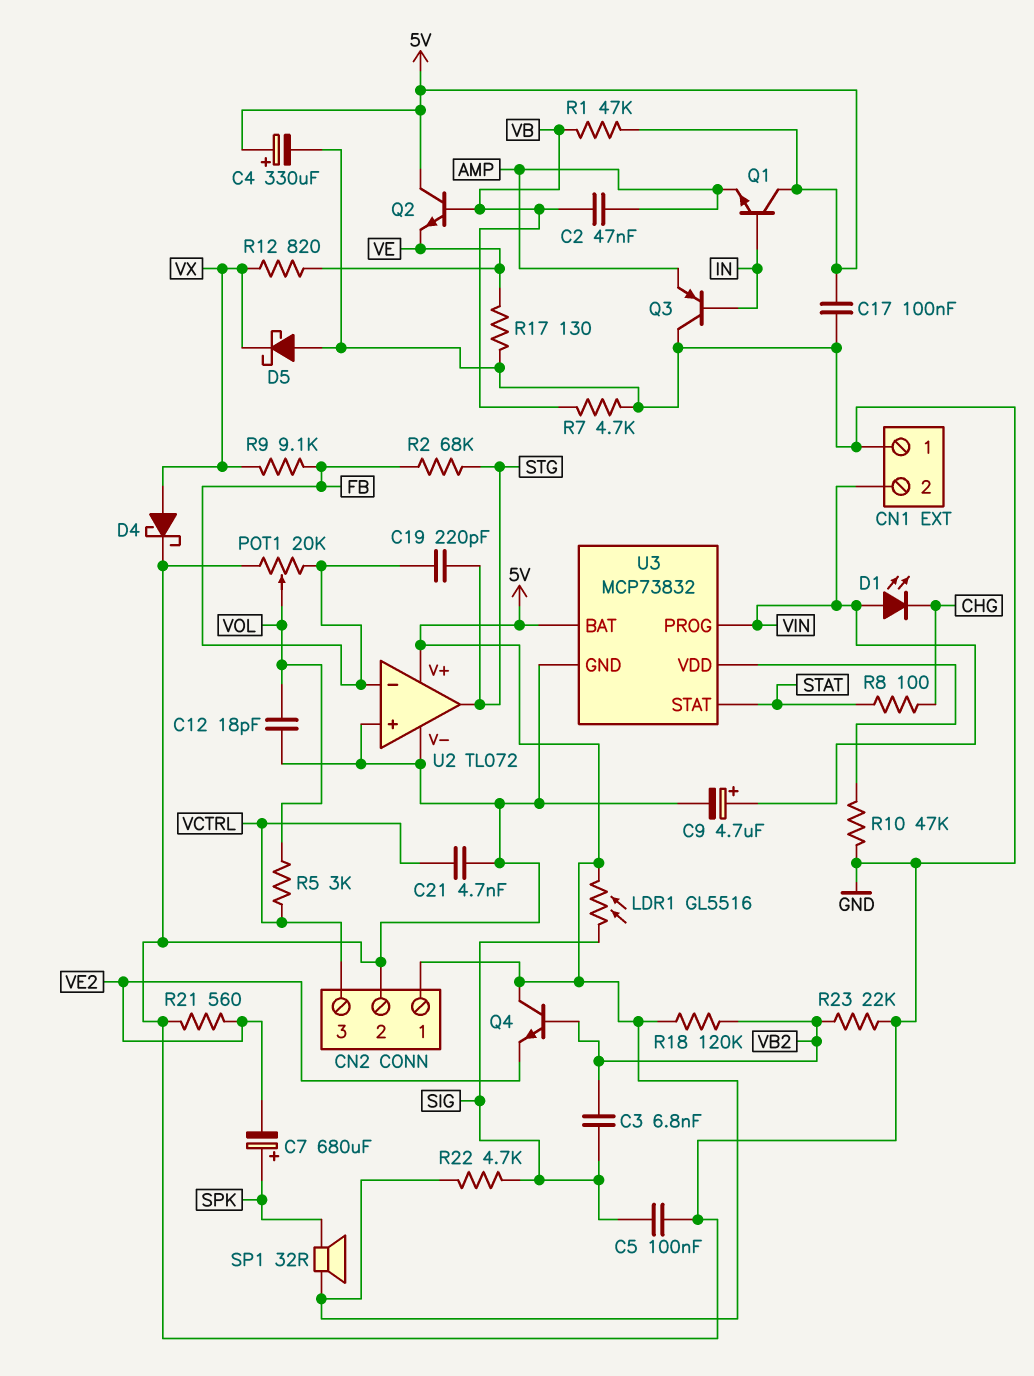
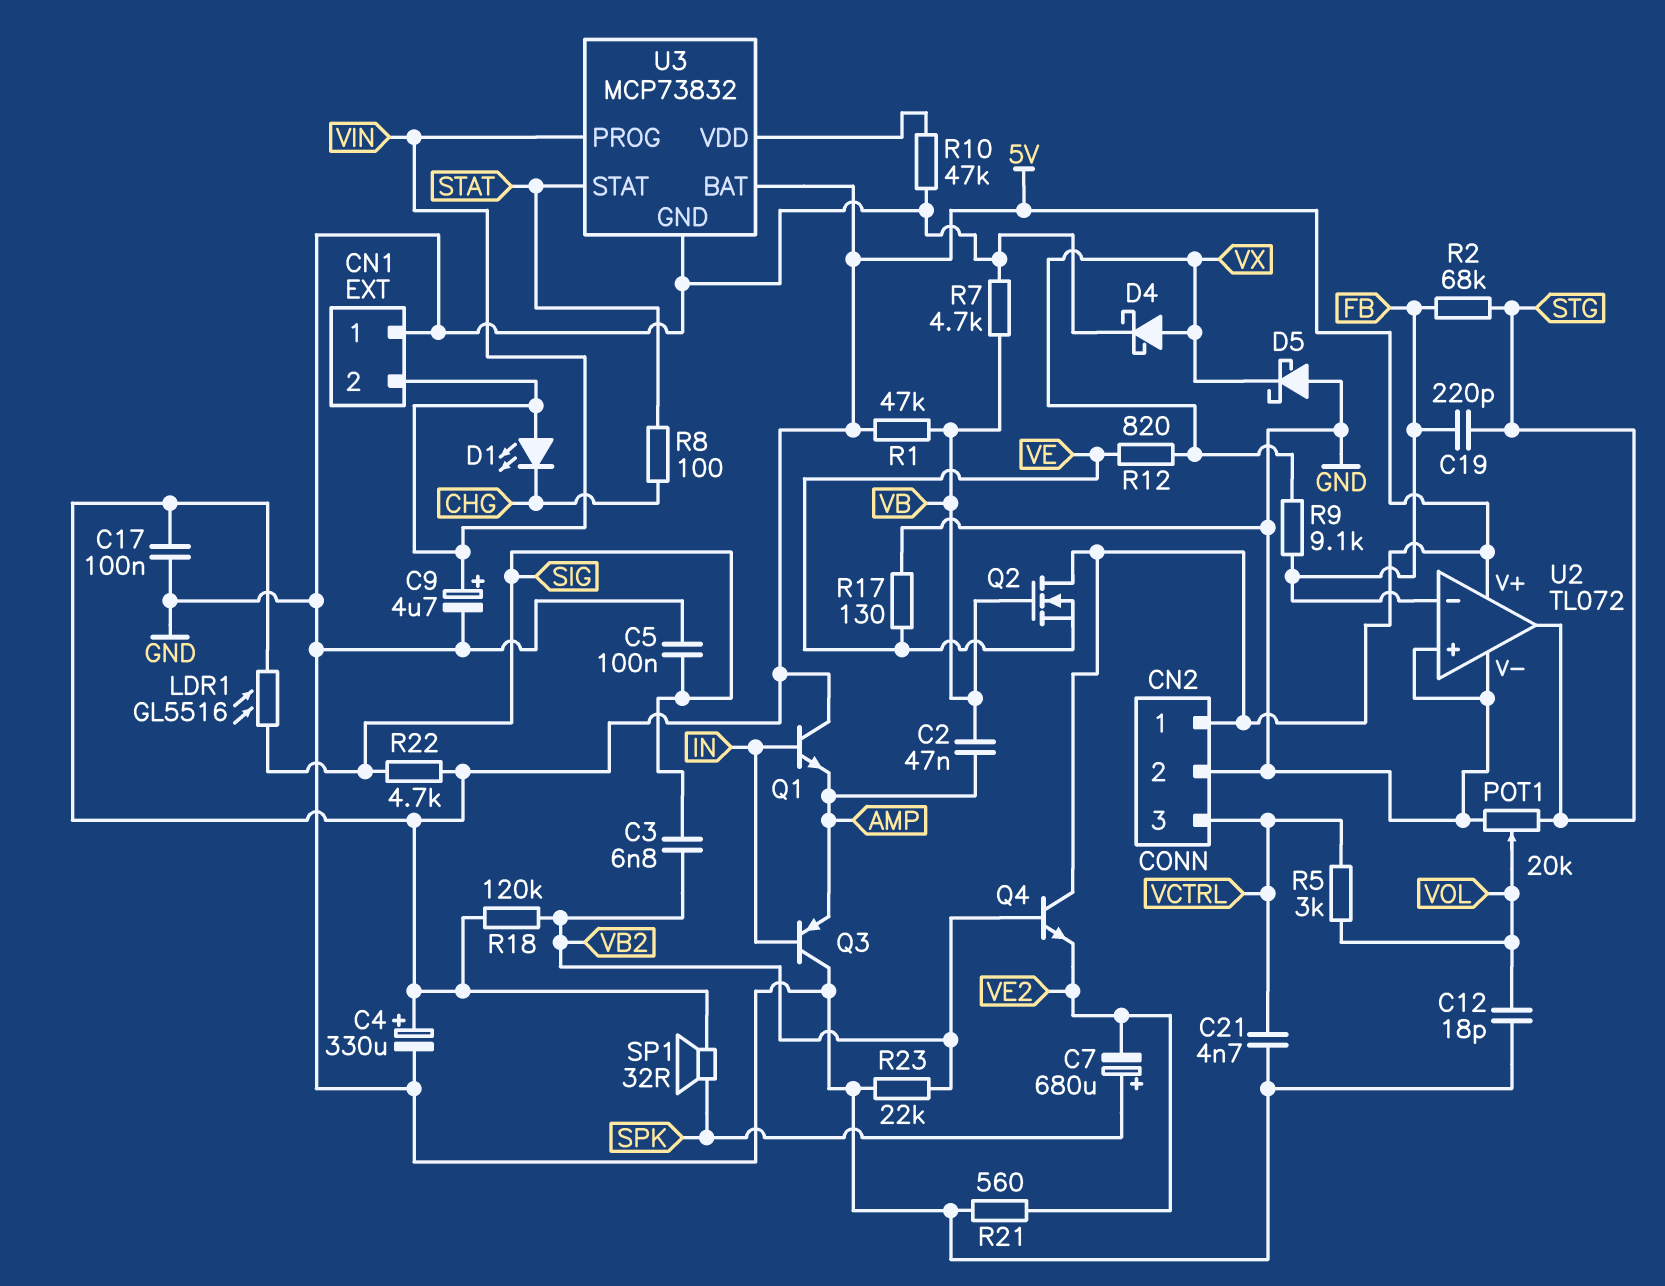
POT1: 20k (FB, GND, wiper VOL) -> 20k (GND, STG, wiper VOL)
Q2: NPN (B VB, C 5V, E VE) -> NMOS (G VB, D 5V, S VE)

